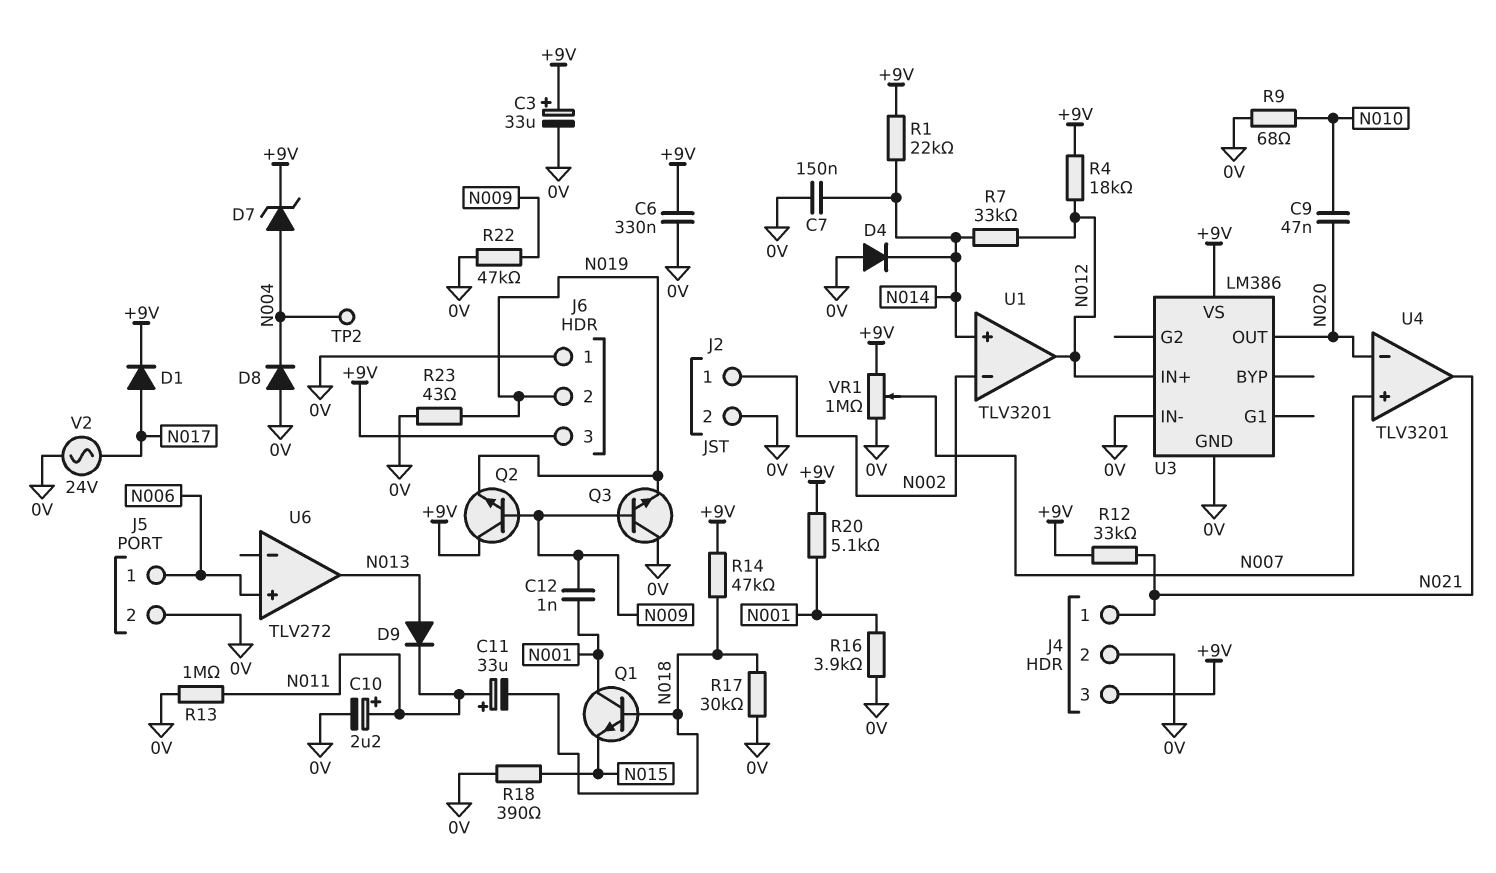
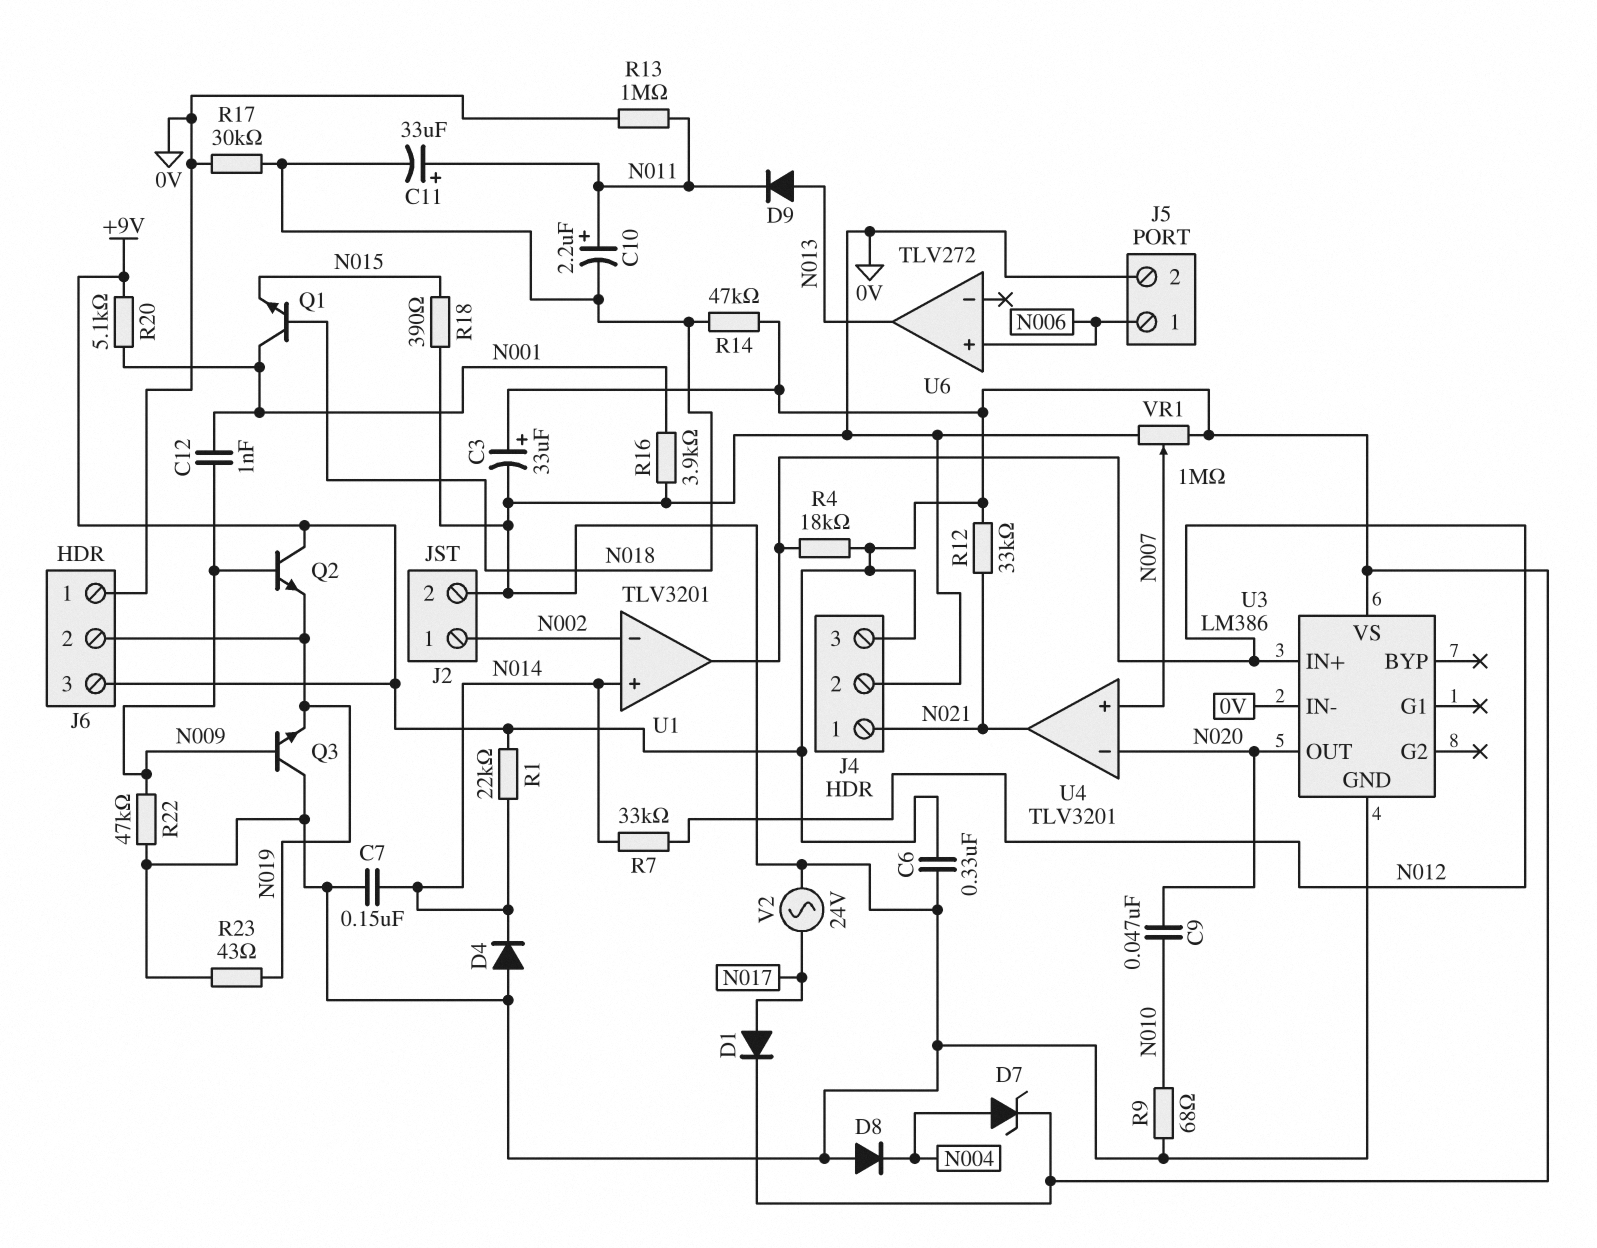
C10: 2.2uF (plus N011, minus 0V) -> 2.2uF (plus N011, minus N018)
TP2: test point (N004) -> none

